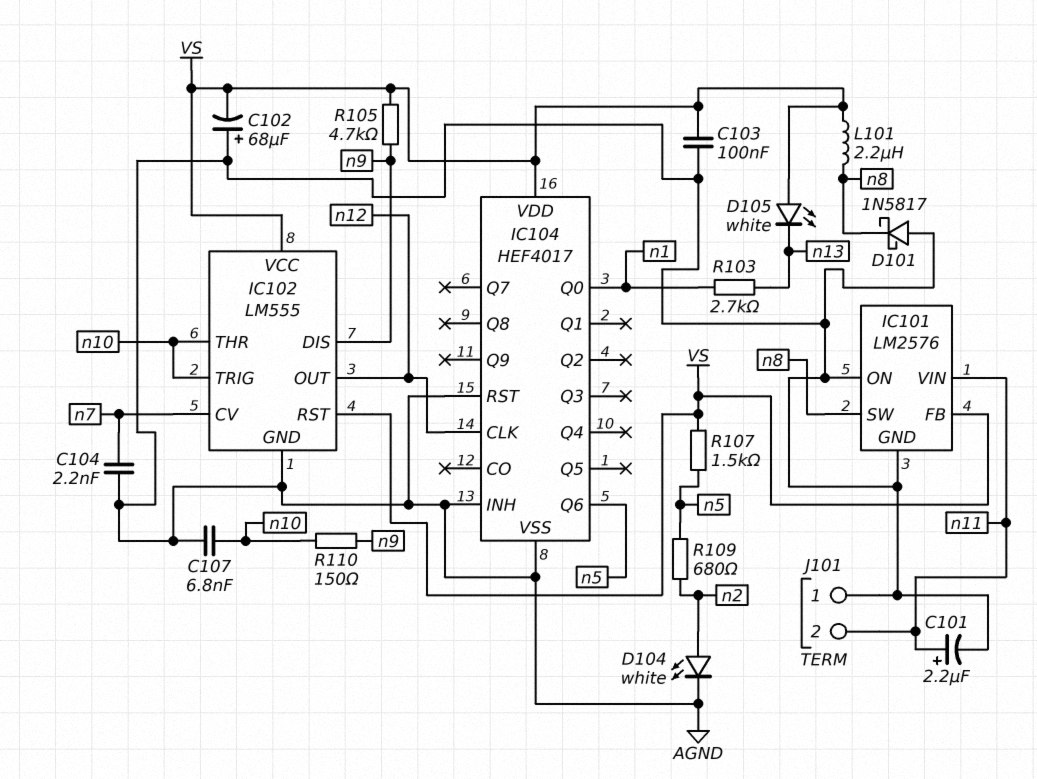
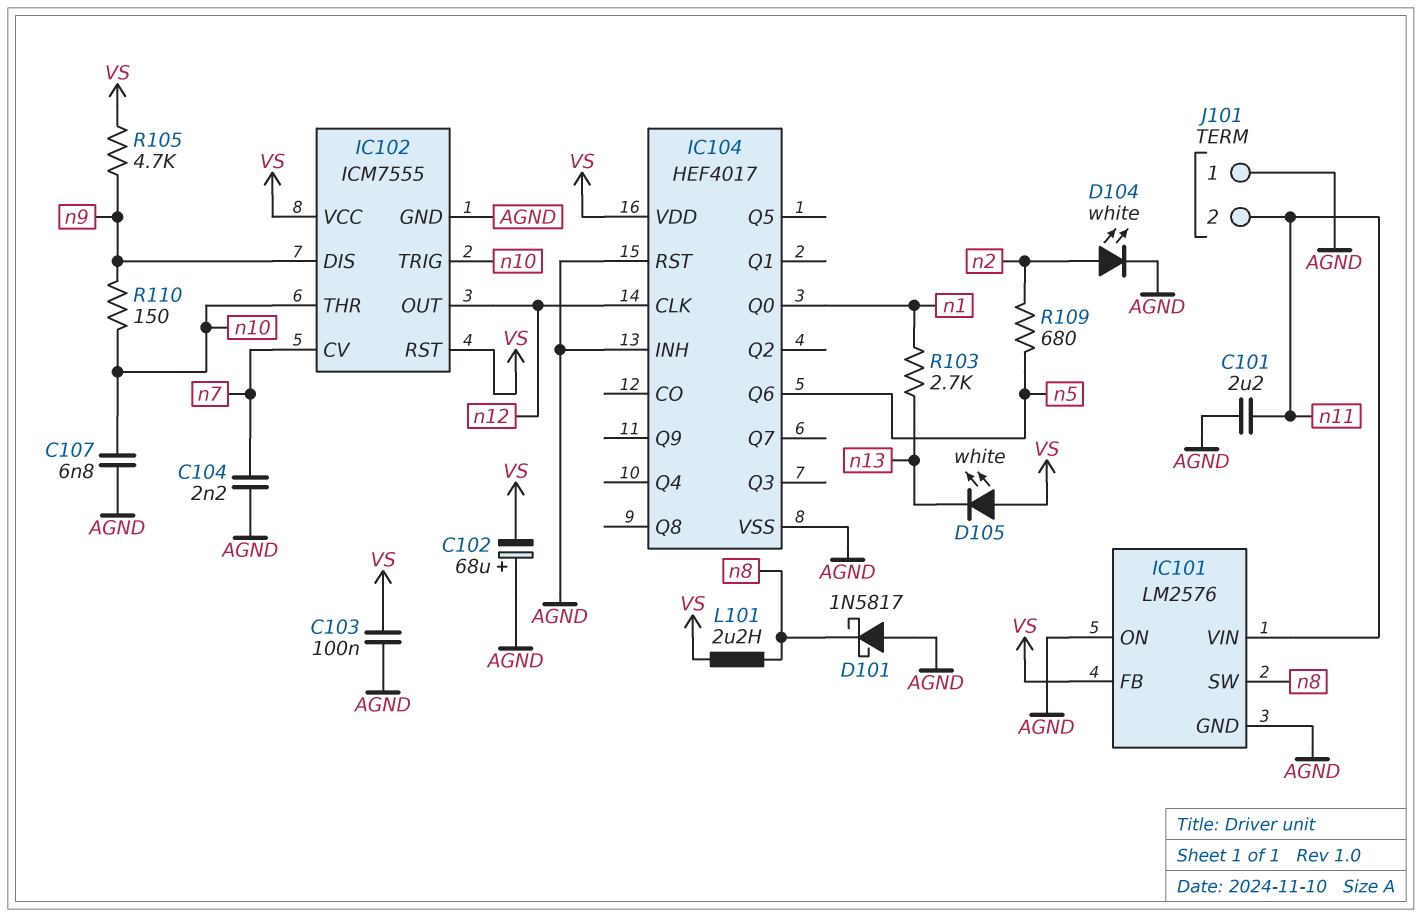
C101: 2.2uF (plus n11, minus AGND) -> 2.2uF (AGND, n11)
IC102: LM555 -> ICM7555
R107: 1.5k (VS, n5) -> none

